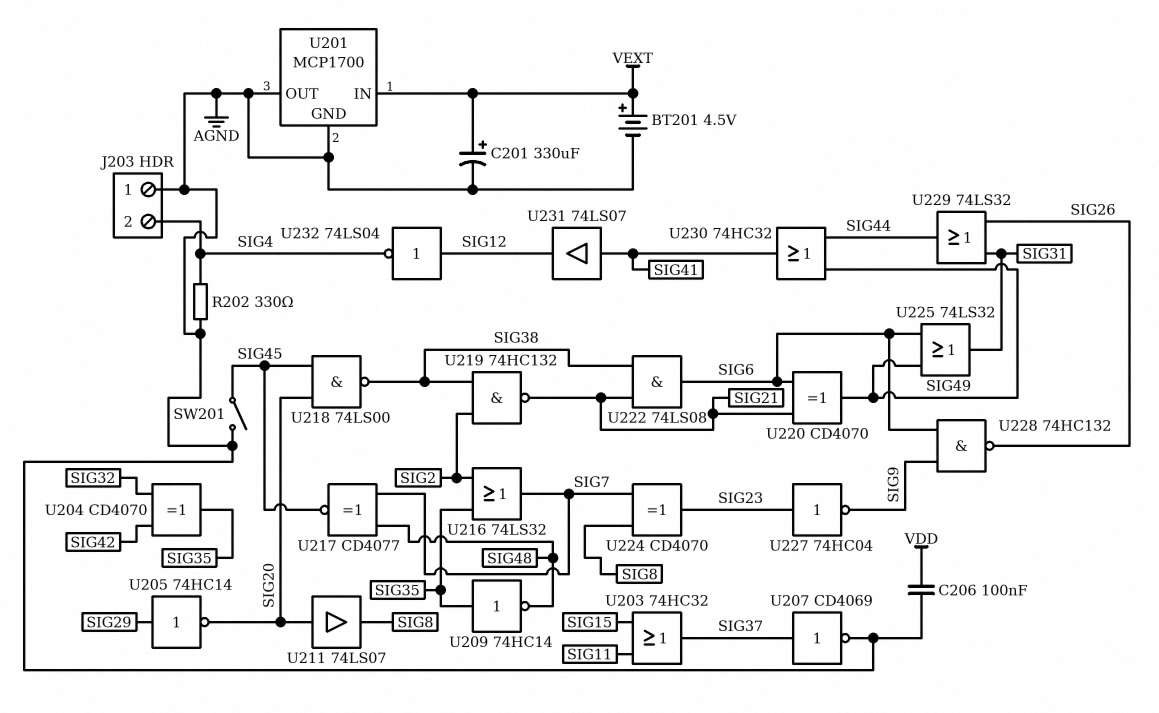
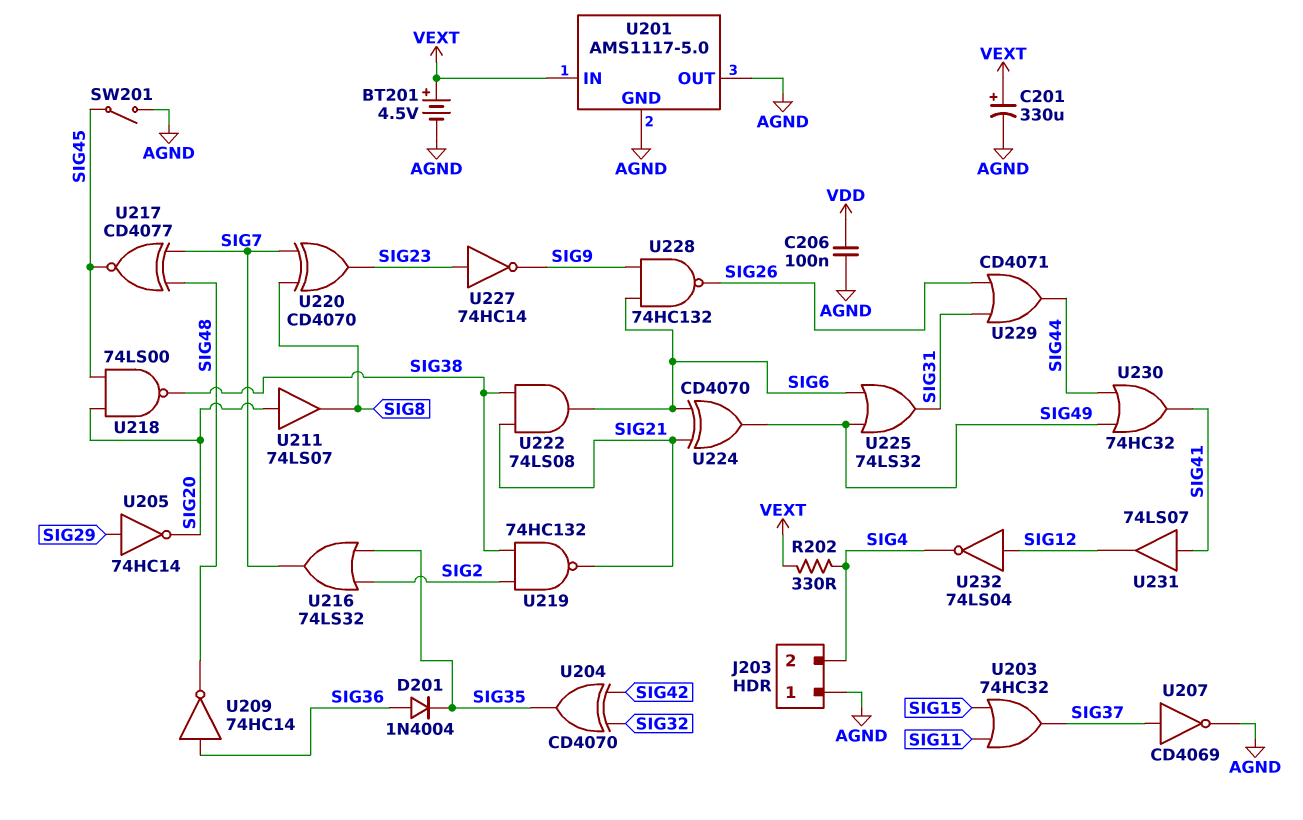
D201: none -> diode 1N4004 (A SIG36, K SIG35)
R202: 330 (AGND, SIG4) -> 330 (SIG4, VEXT)
U201: MCP1700 -> AMS1117-5.0
U209: NOT 74HC14 (in SIG35, out SIG48) -> NOT 74HC14 (in SIG36, out SIG48)
U220: XOR CD4070 (in SIG6, in SIG21, out SIG49) -> XOR CD4070 (in SIG7, in SIG8, out SIG23)
U224: XOR CD4070 (in SIG7, in SIG8, out SIG23) -> XOR CD4070 (in SIG6, in SIG21, out SIG49)
U227: NOT 74HC04 (in SIG23, out SIG9) -> NOT 74HC14 (in SIG23, out SIG9)
U229: OR 74LS32 (in SIG26, in SIG31, out SIG44) -> OR CD4071 (in SIG26, in SIG31, out SIG44)

